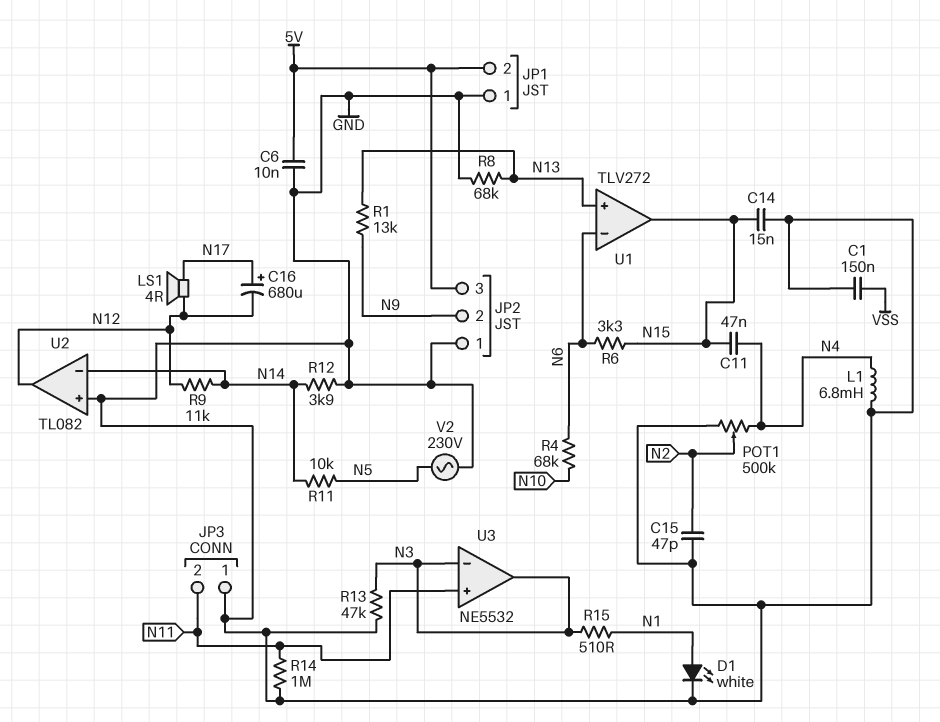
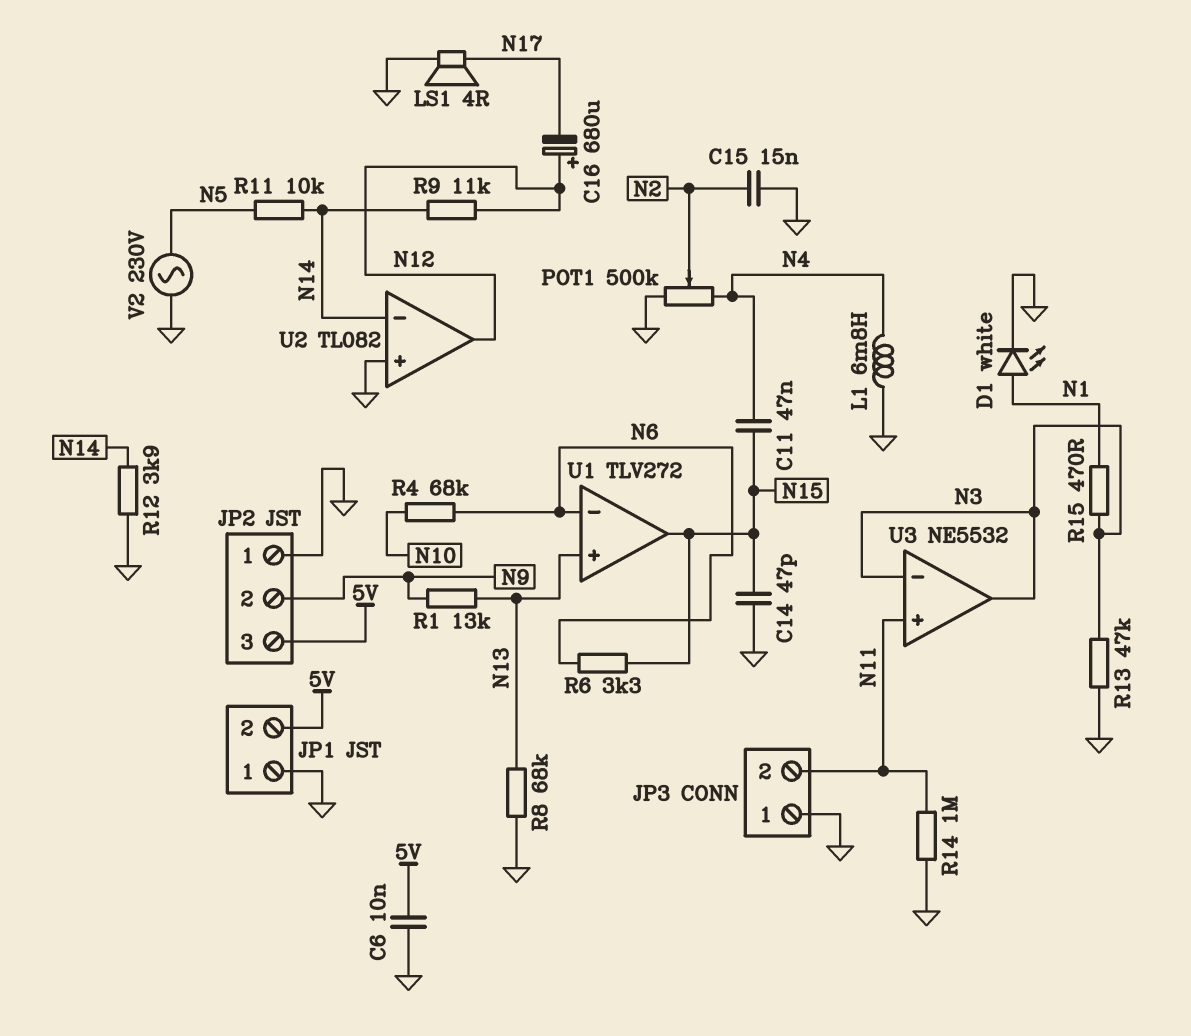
C1: 150nF (GND, VSS) -> none
C14: 15nF (GND, N15) -> 47pF (GND, N15)
C15: 47pF (GND, N2) -> 15nF (GND, N2)
C16: 680uF (plus N17, minus N12) -> 680uF (plus N12, minus N17)
LS1: speaker 4R (N12, N17) -> speaker 4R (GND, N17)
R15: 510 (N1, N3) -> 470 (N1, N3)

